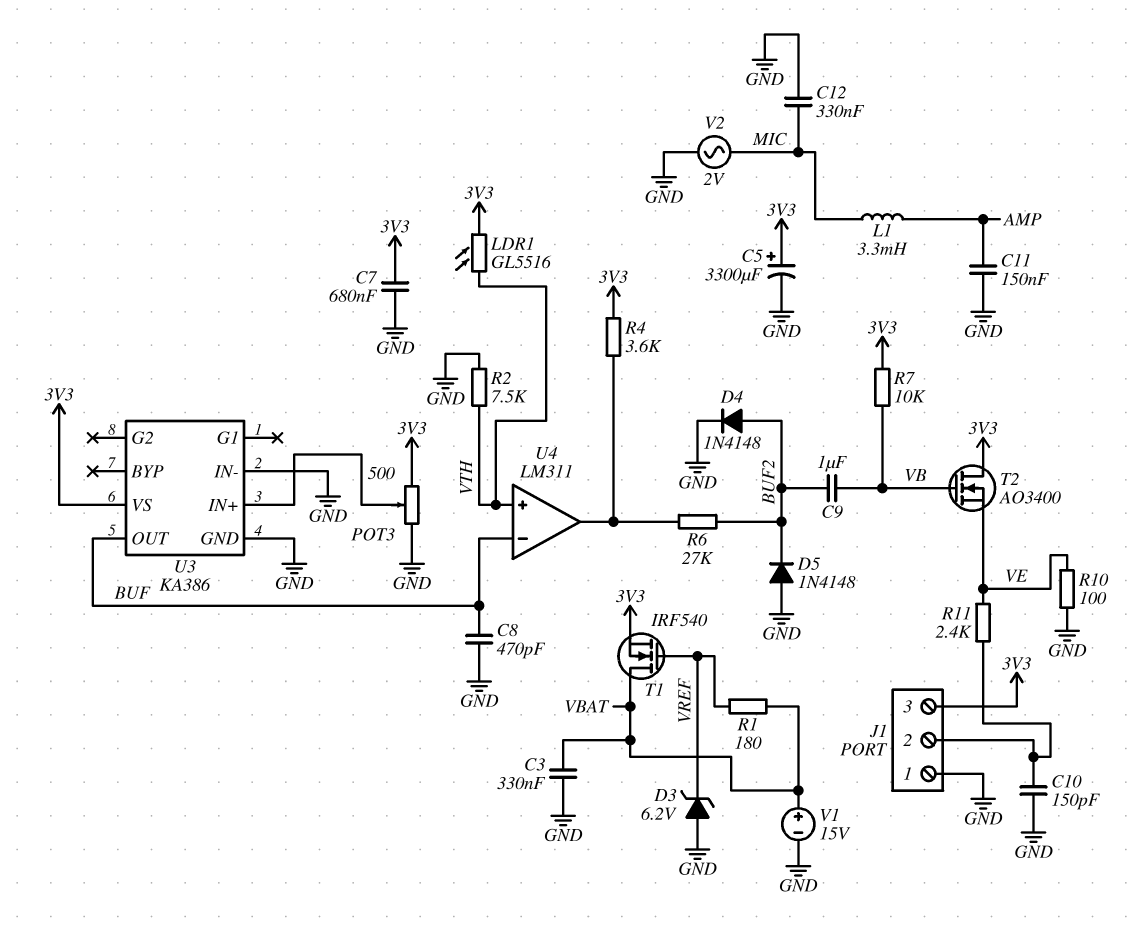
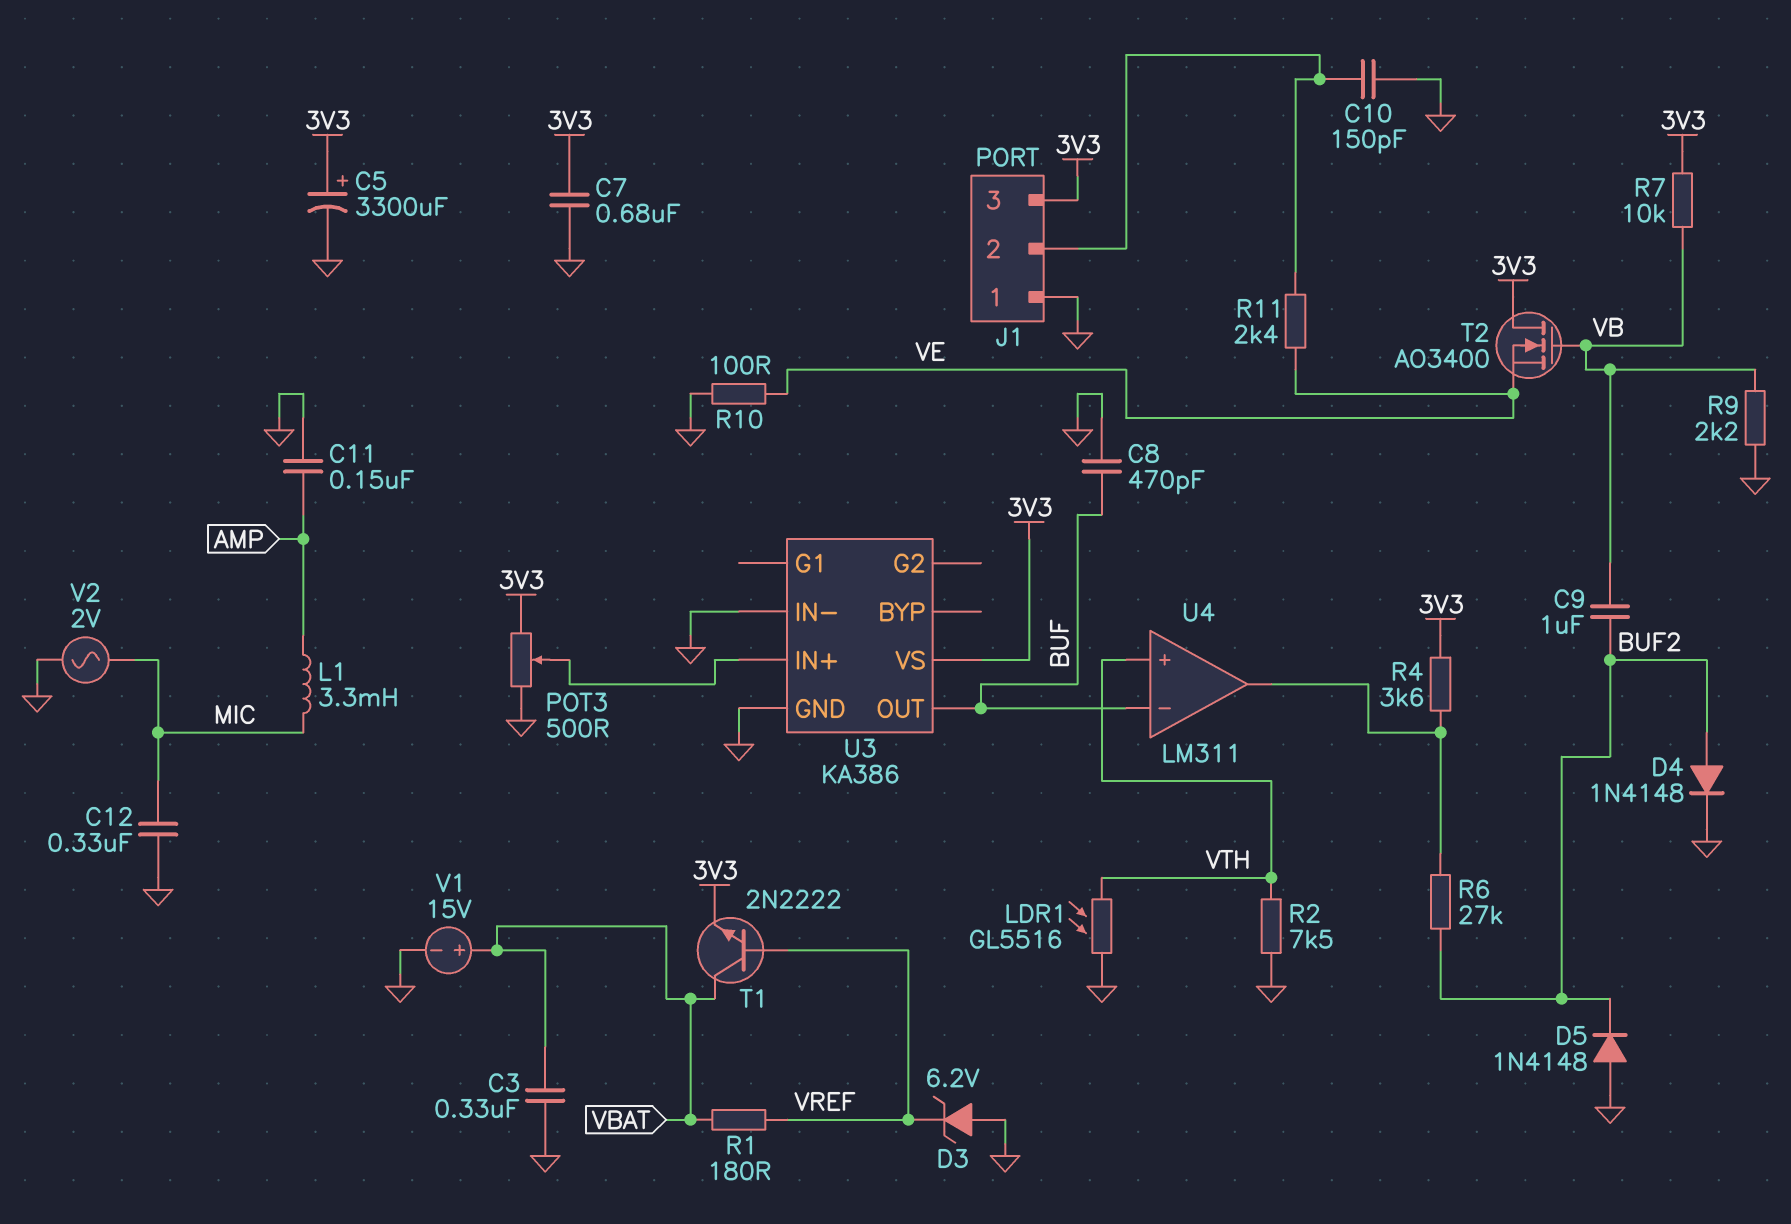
LDR1: GL5516 (3V3, VTH) -> GL5516 (GND, VTH)
R9: none -> 2.2k (GND, VB)
T1: NMOS IRF540 (G VREF, D VBAT, S 3V3) -> NPN 2N2222 (B VREF, C VBAT, E 3V3)

